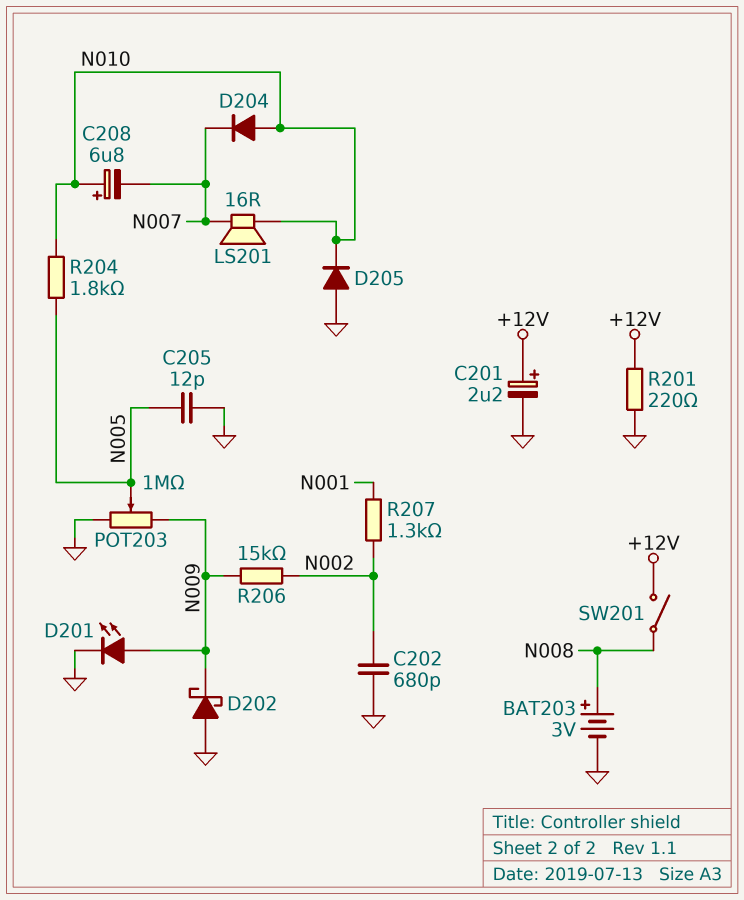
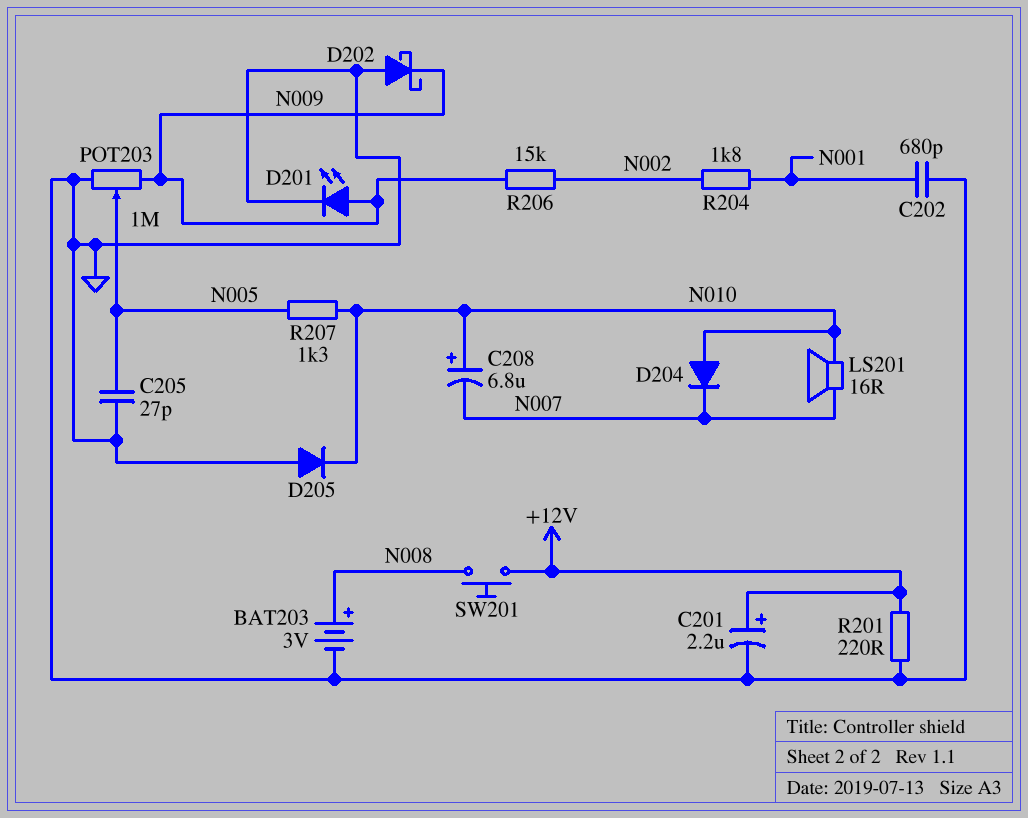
C202: 680pF (GND, N002) -> 680pF (GND, N001)
C205: 12pF (GND, N005) -> 27pF (GND, N005)
R204: 1.8k (N005, N010) -> 1.8k (N001, N002)
R207: 1.3k (N001, N002) -> 1.3k (N005, N010)
SW201: switch (+12V, N008) -> button (+12V, N008)

